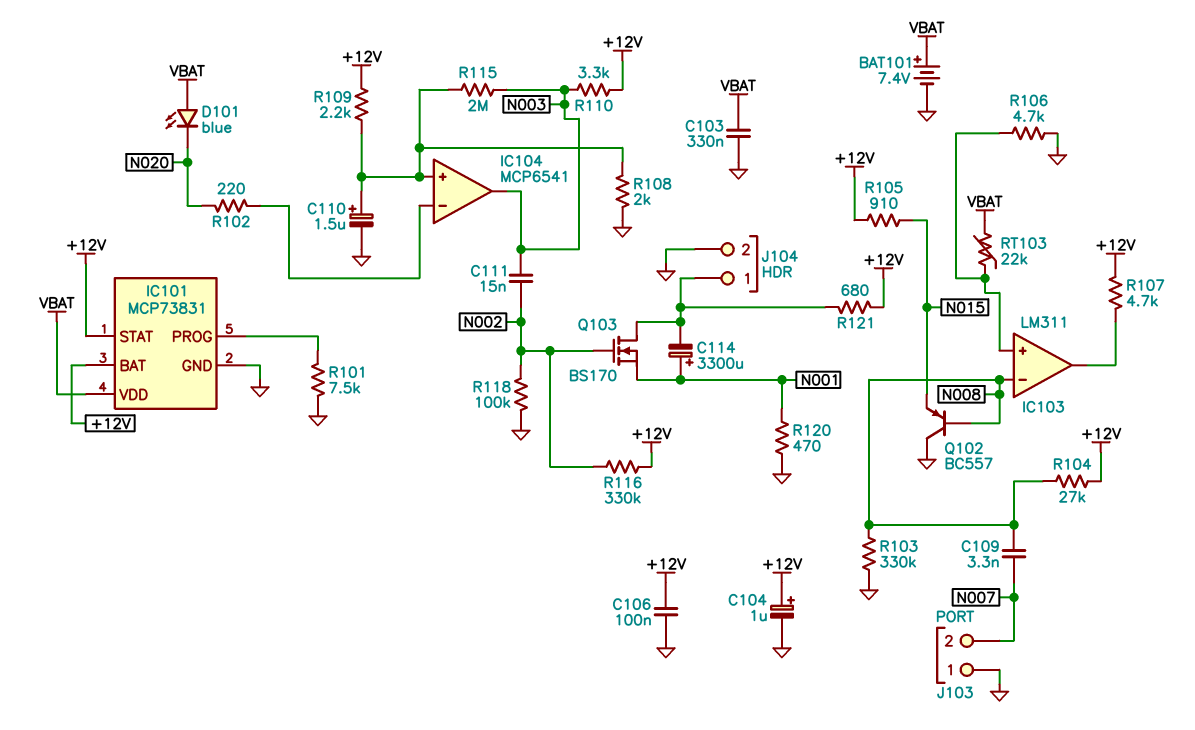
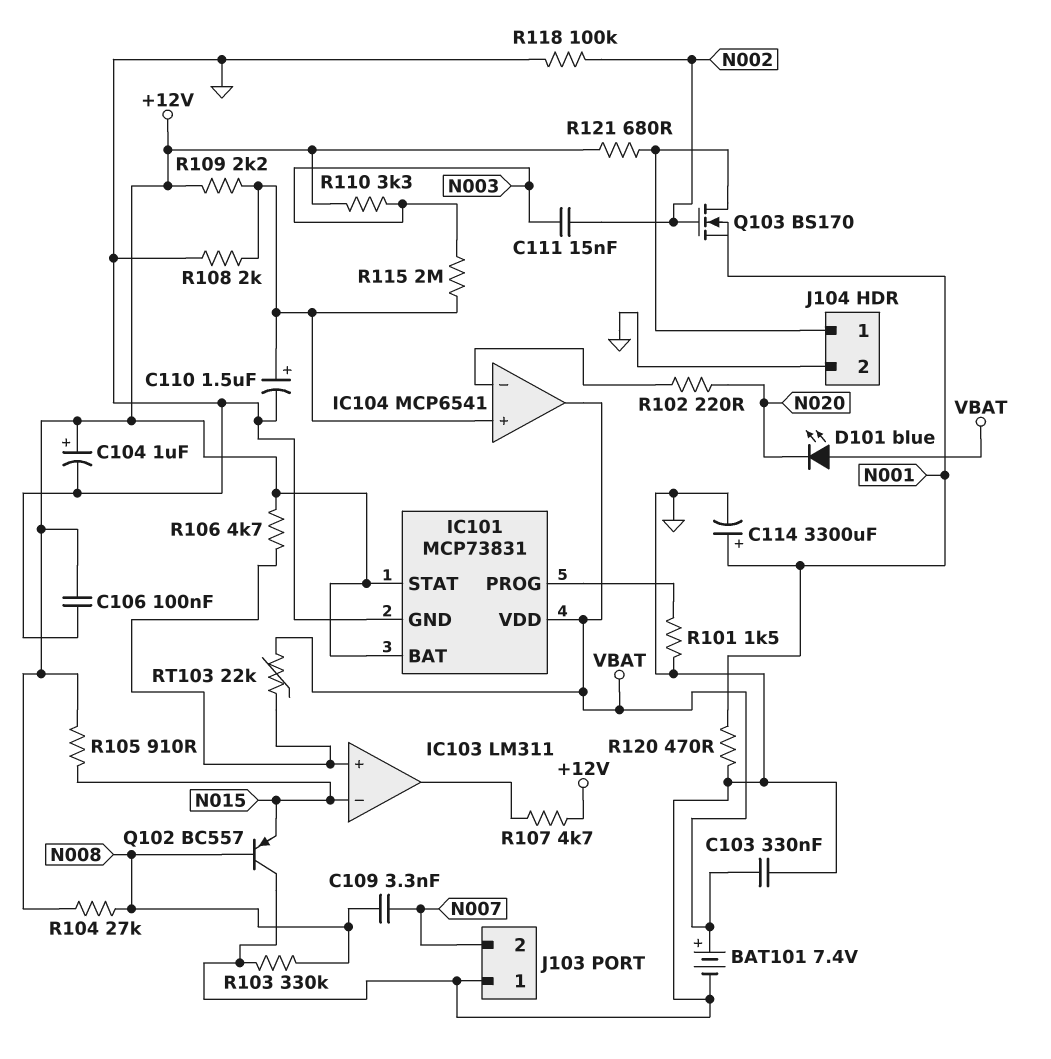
C114: 3300uF (plus N001, minus J104/1) -> 3300uF (plus N001, minus GND)
IC103 pin in-: N008 -> N015
IC104 pin out: N003 -> VBAT
R101: 7.5k (GND, IC101/PROG) -> 1.5k (GND, IC101/PROG)
R106: 4.7k (GND, IC103/in+) -> 4.7k (+12V, IC103/in+)
R116: 330k (+12V, N002) -> none

